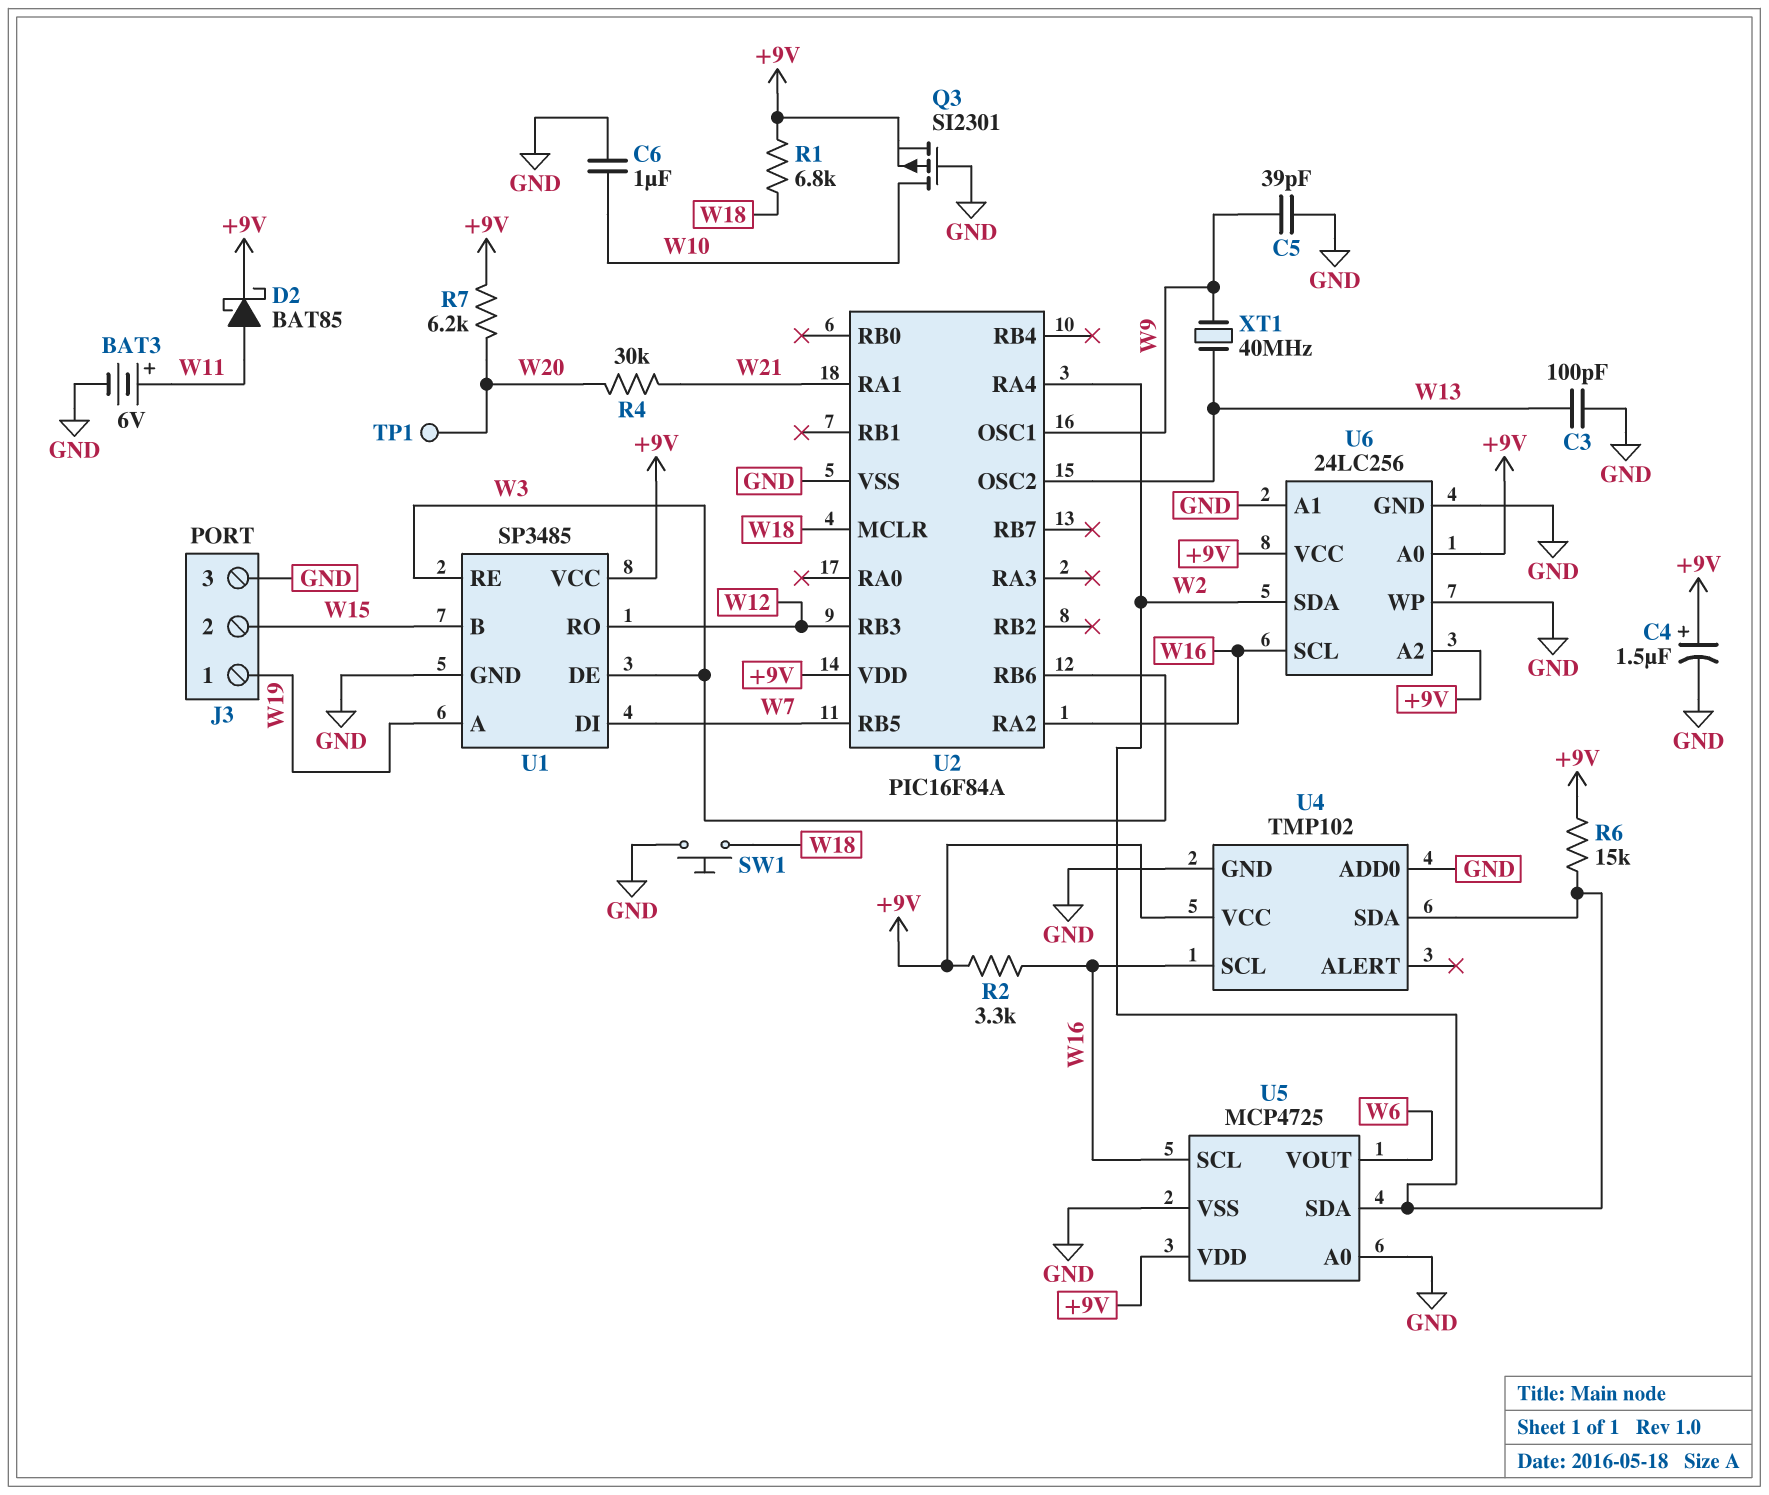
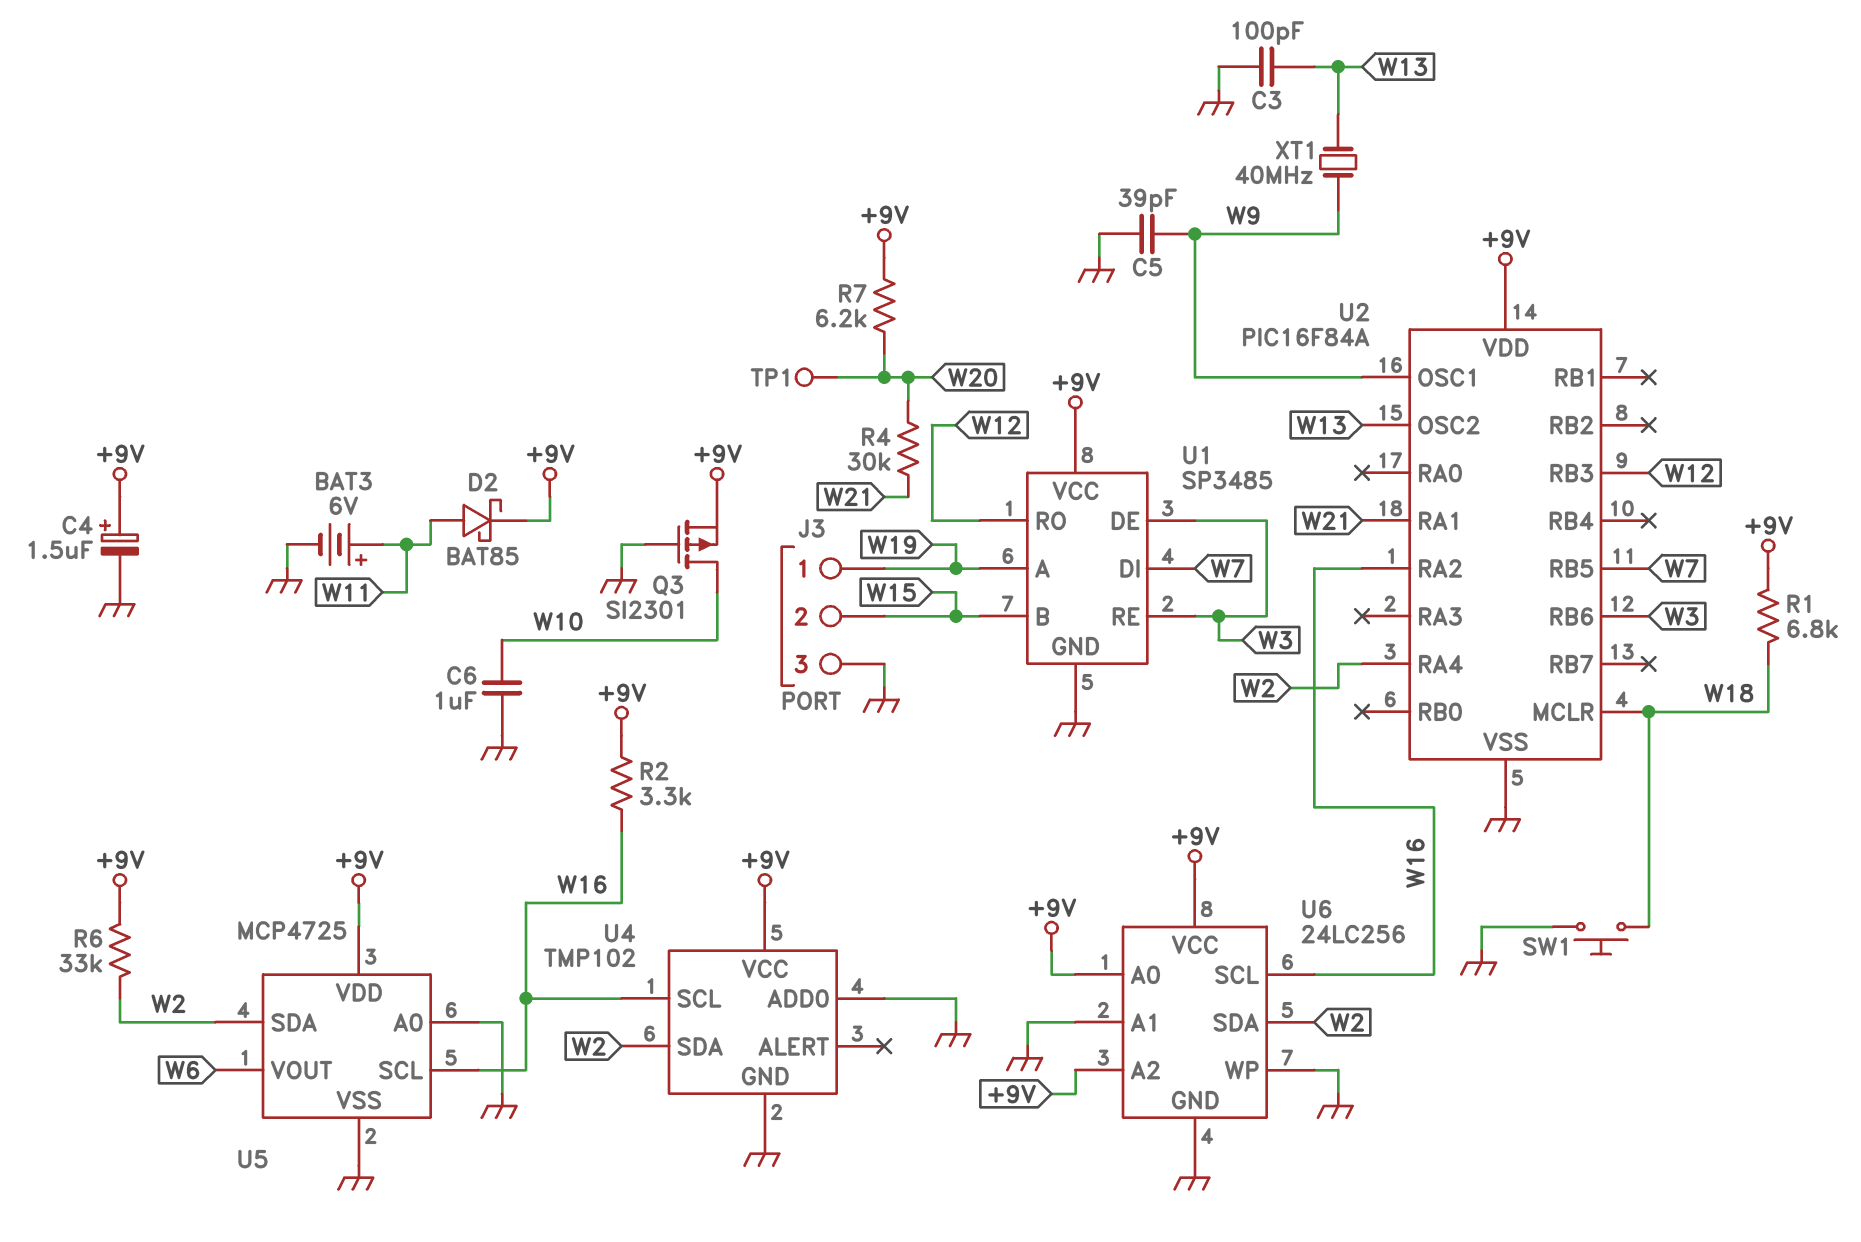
R6: 15k (+9V, W2) -> 33k (+9V, W2)

